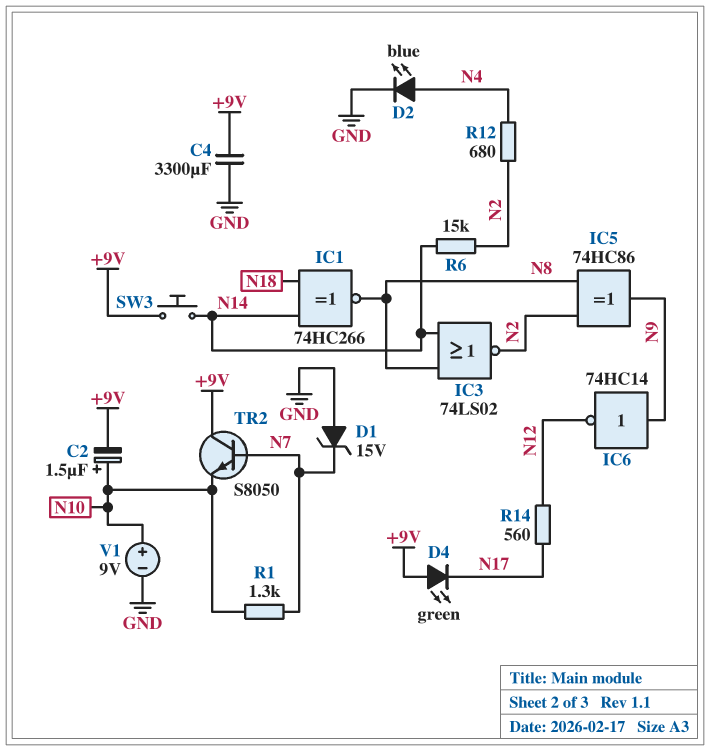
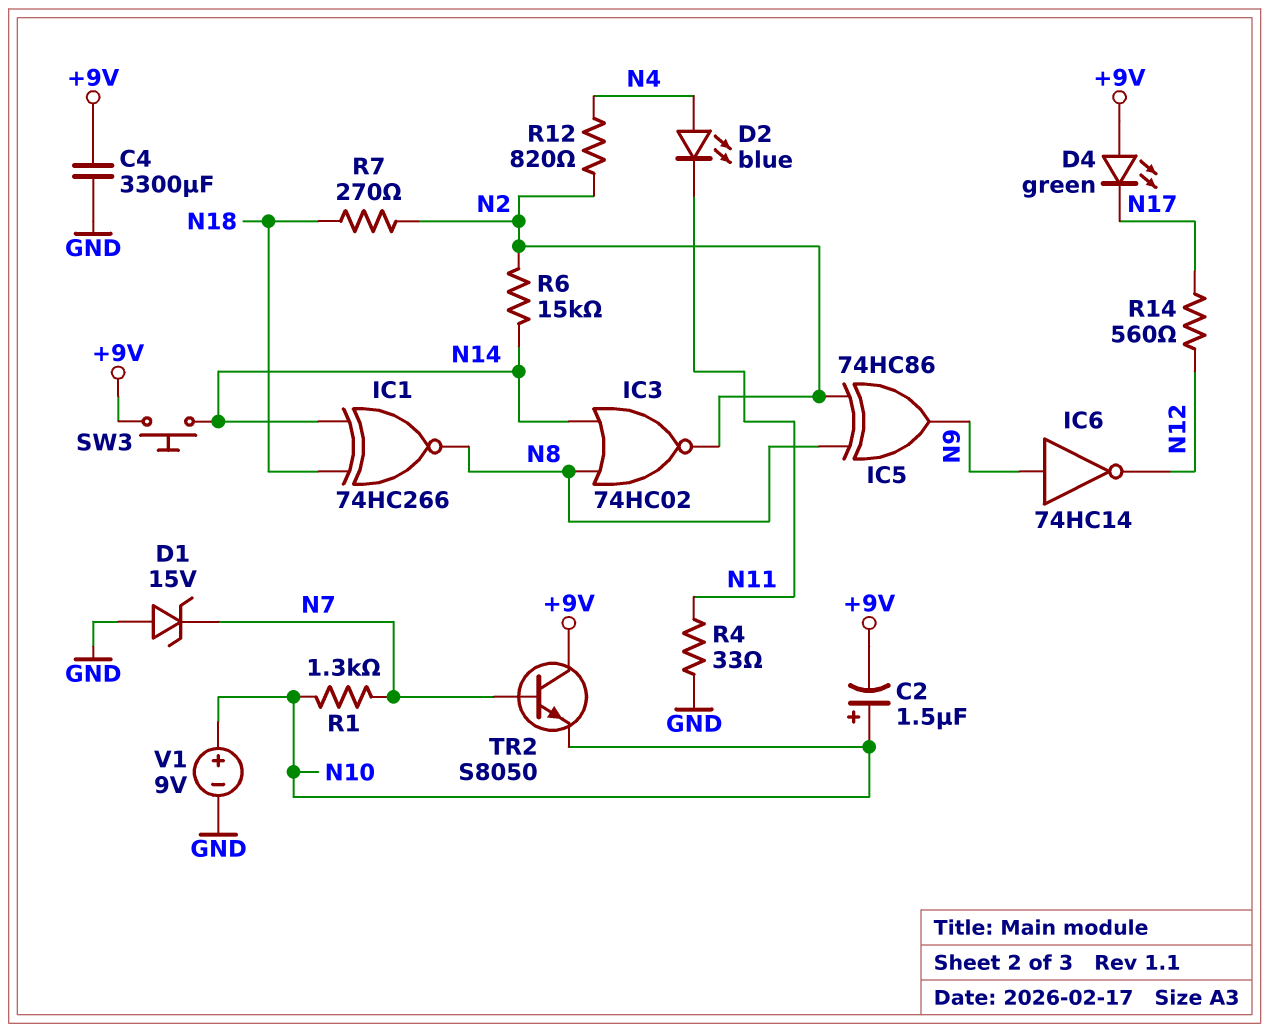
D2: LED blue (A N4, K GND) -> LED blue (A N4, K N11)
IC3: NOR 74LS02 (in N8, in N14, out N2) -> NOR 74HC02 (in N8, in N14, out N2)
R4: none -> 33 (GND, N11)
R7: none -> 270 (N2, N18)
R12: 680 (N2, N4) -> 820 (N2, N4)

